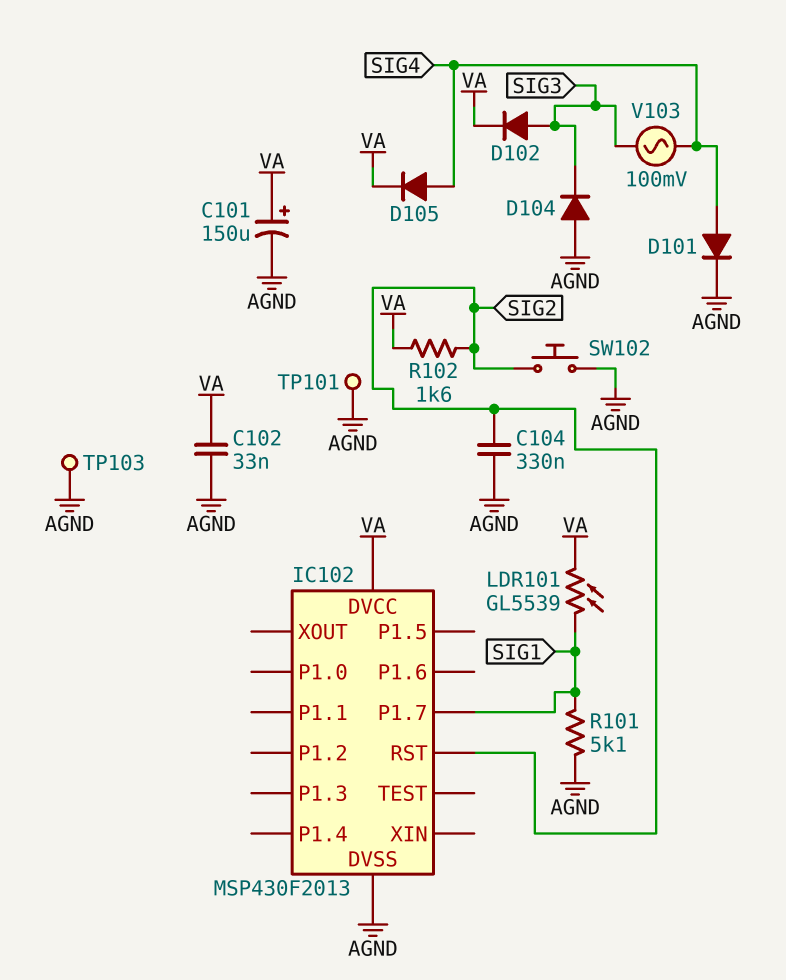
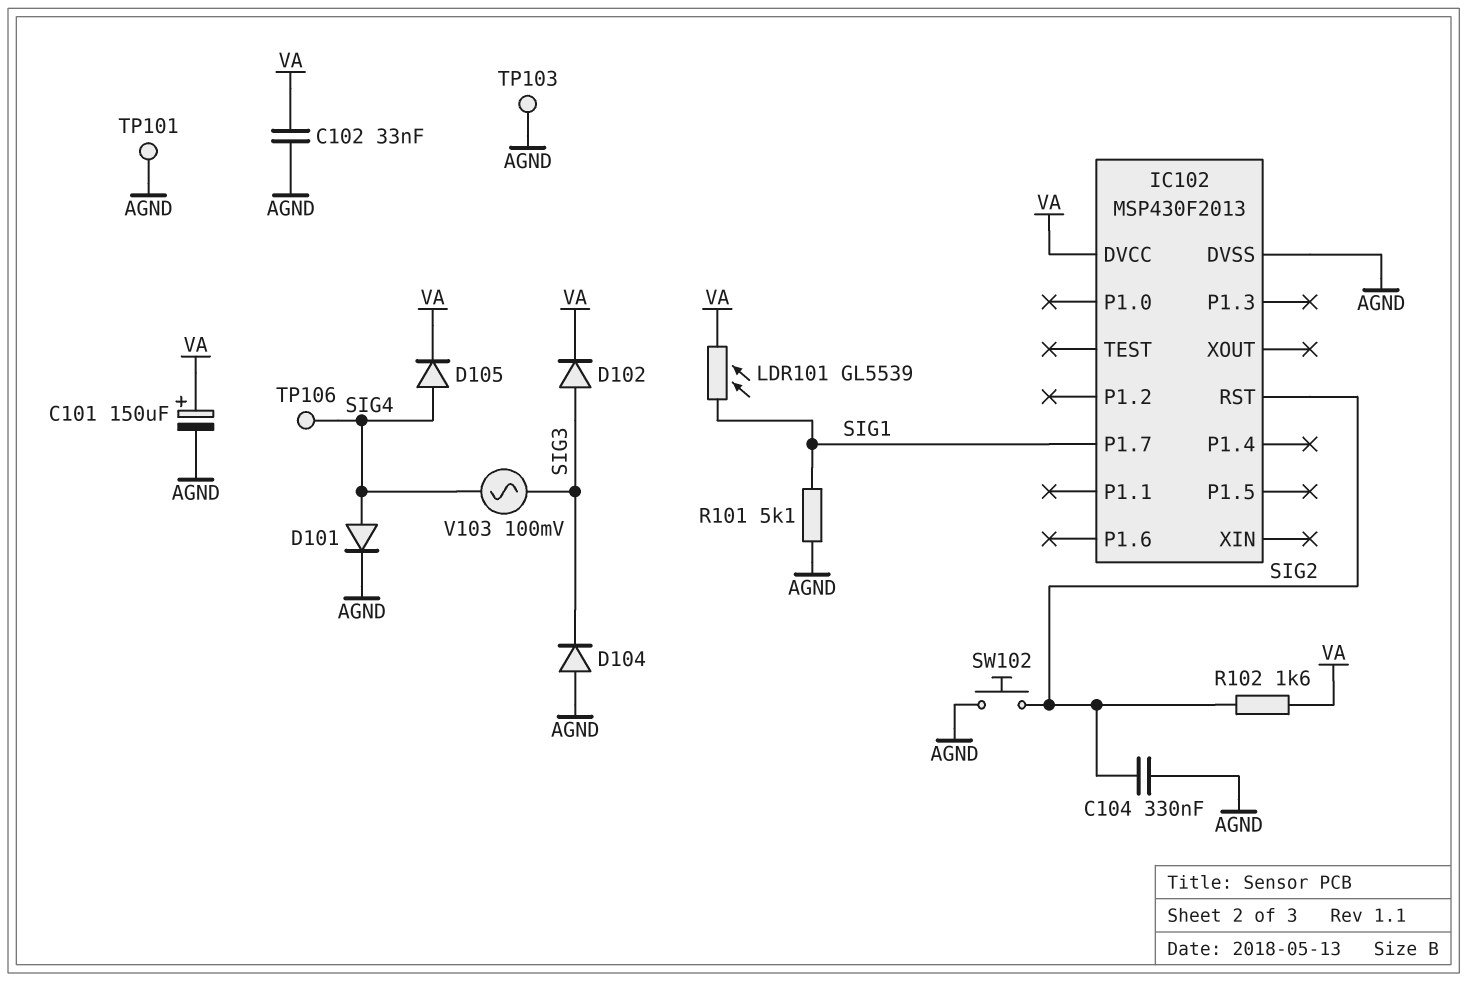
TP106: none -> test point (SIG4)

